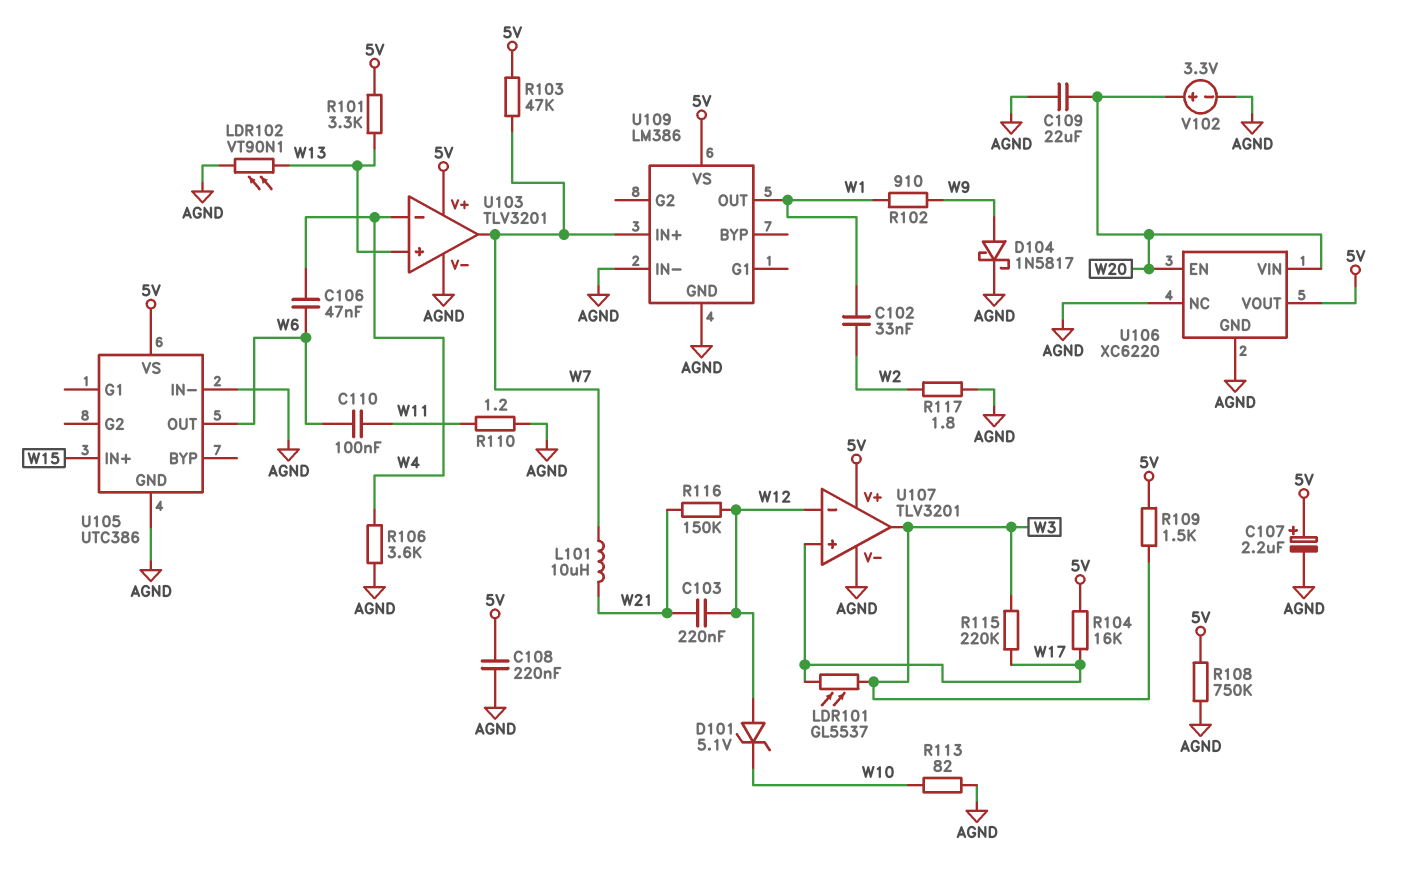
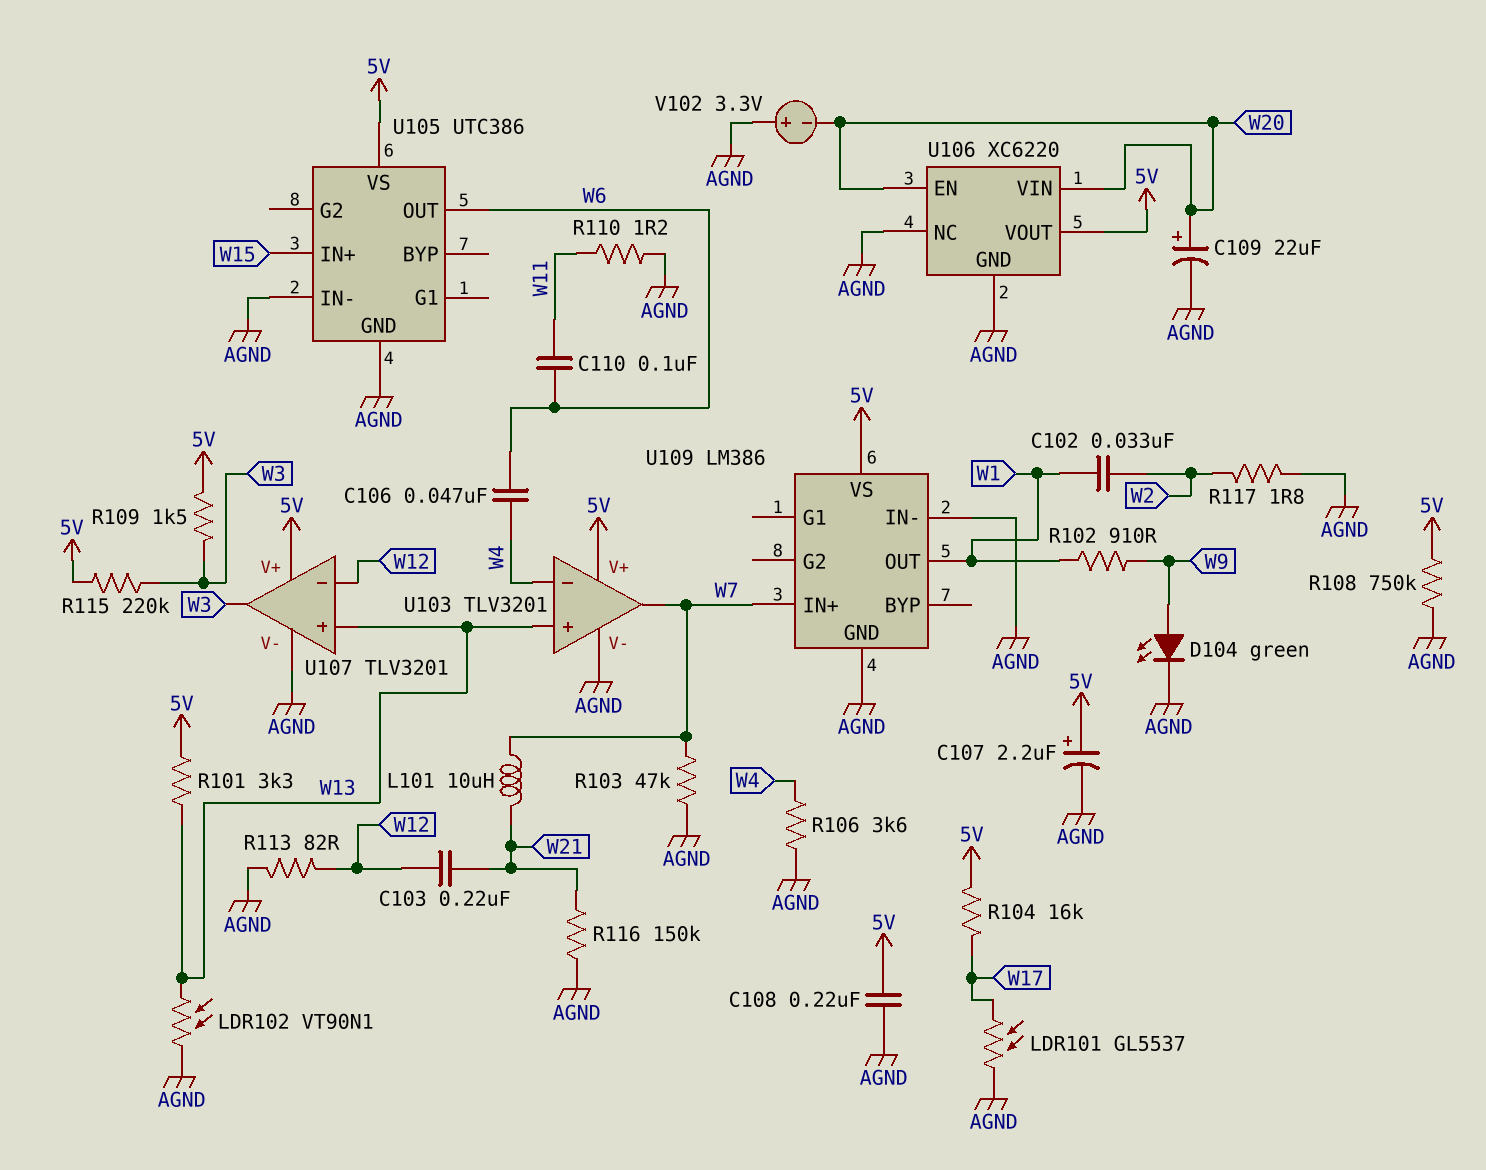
C109: 22uF (AGND, W20) -> 22uF (plus W20, minus AGND)
D101: zener 5.1V (A W12, K W10) -> none
D104: schottky 1N5817 (A W9, K AGND) -> LED green (A W9, K AGND)
LDR101: GL5537 (W3, W17) -> GL5537 (AGND, W17)
R103: 47k (5V, W7) -> 47k (AGND, W7)
R113: 82 (AGND, W10) -> 82 (AGND, W12)
R115: 220k (W3, W17) -> 220k (5V, W3)
R116: 150k (W12, W21) -> 150k (AGND, W21)
U107 pin in+: W17 -> W13
V102: 3.3V (plus W20, minus AGND) -> 3.3V (plus AGND, minus W20)

